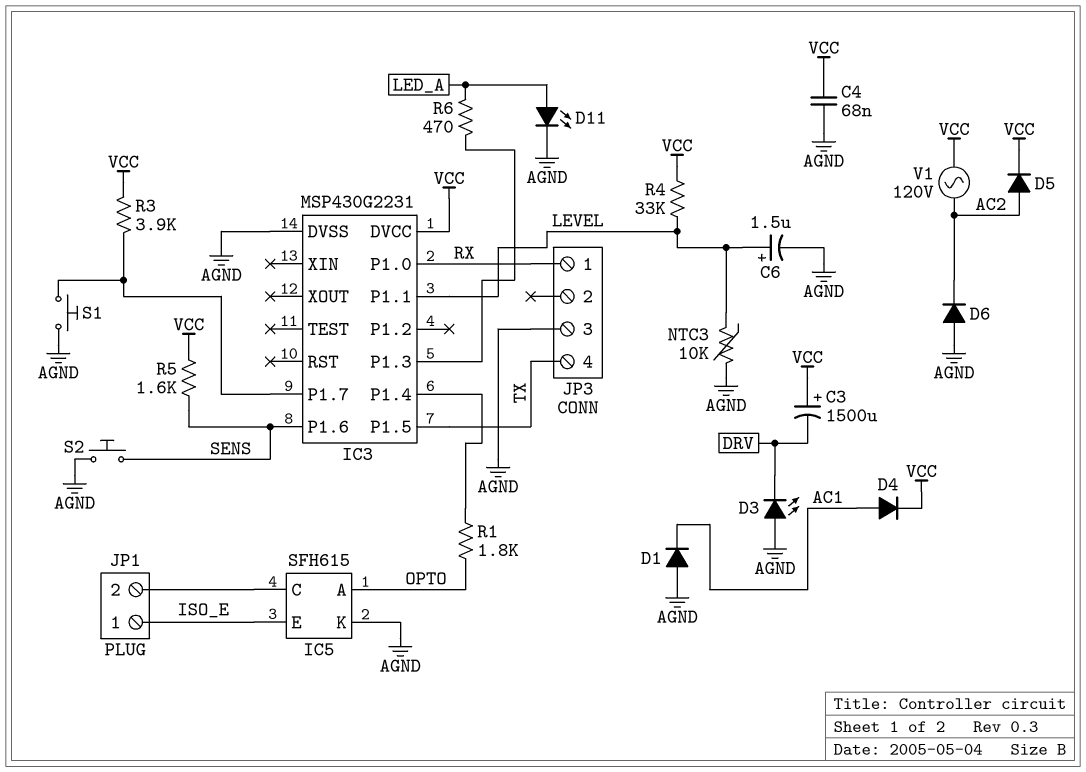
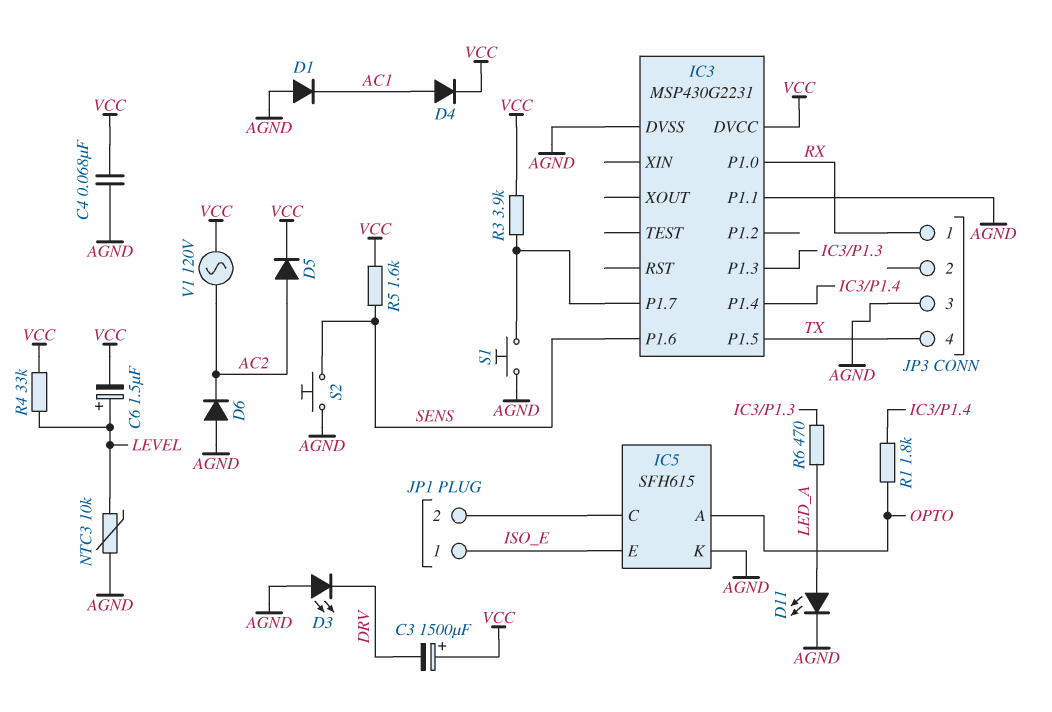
C6: 1.5uF (plus LEVEL, minus AGND) -> 1.5uF (plus LEVEL, minus VCC)
IC3 pin P1.1: LEVEL -> AGND

